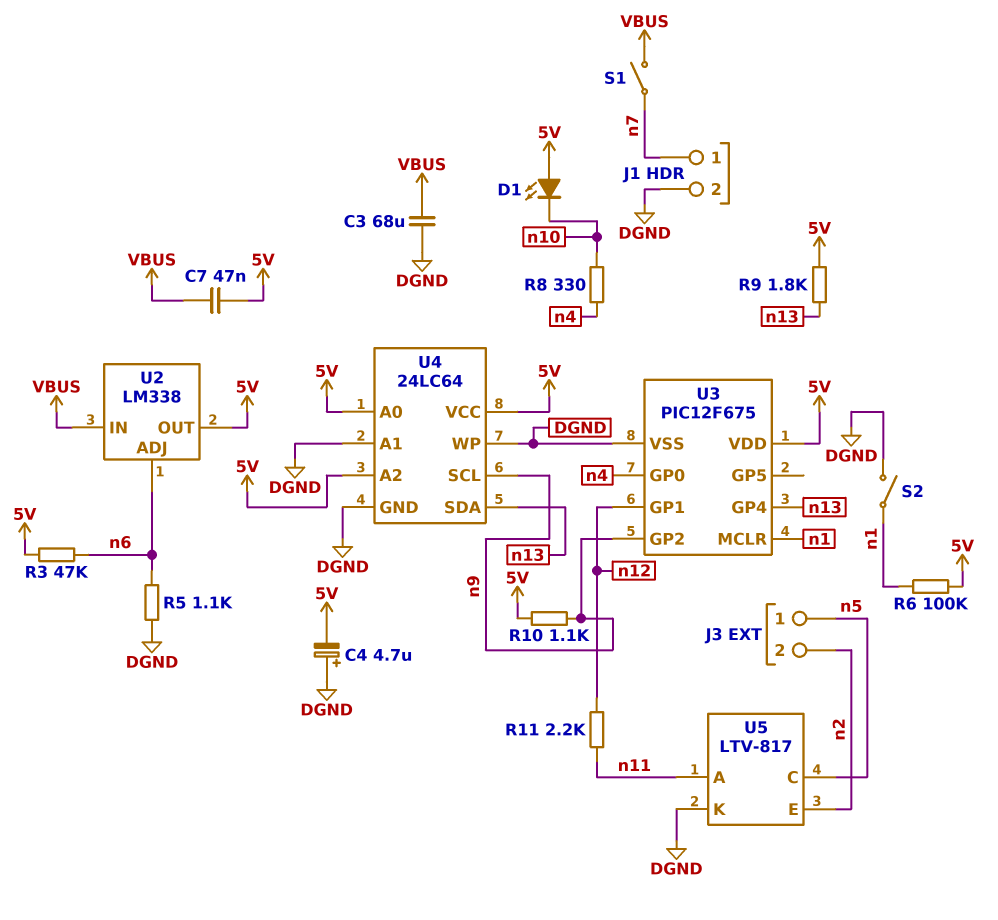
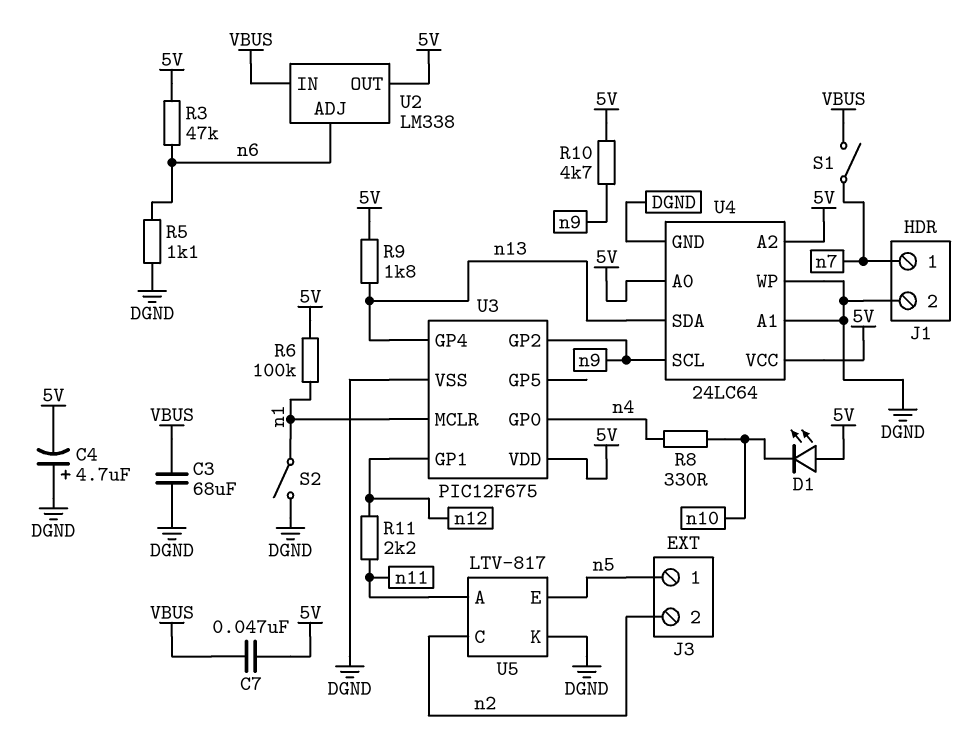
R10: 1.1k (5V, n9) -> 4.7k (5V, n9)
U5 pin C: n5 -> n2
U5 pin E: n2 -> n5

